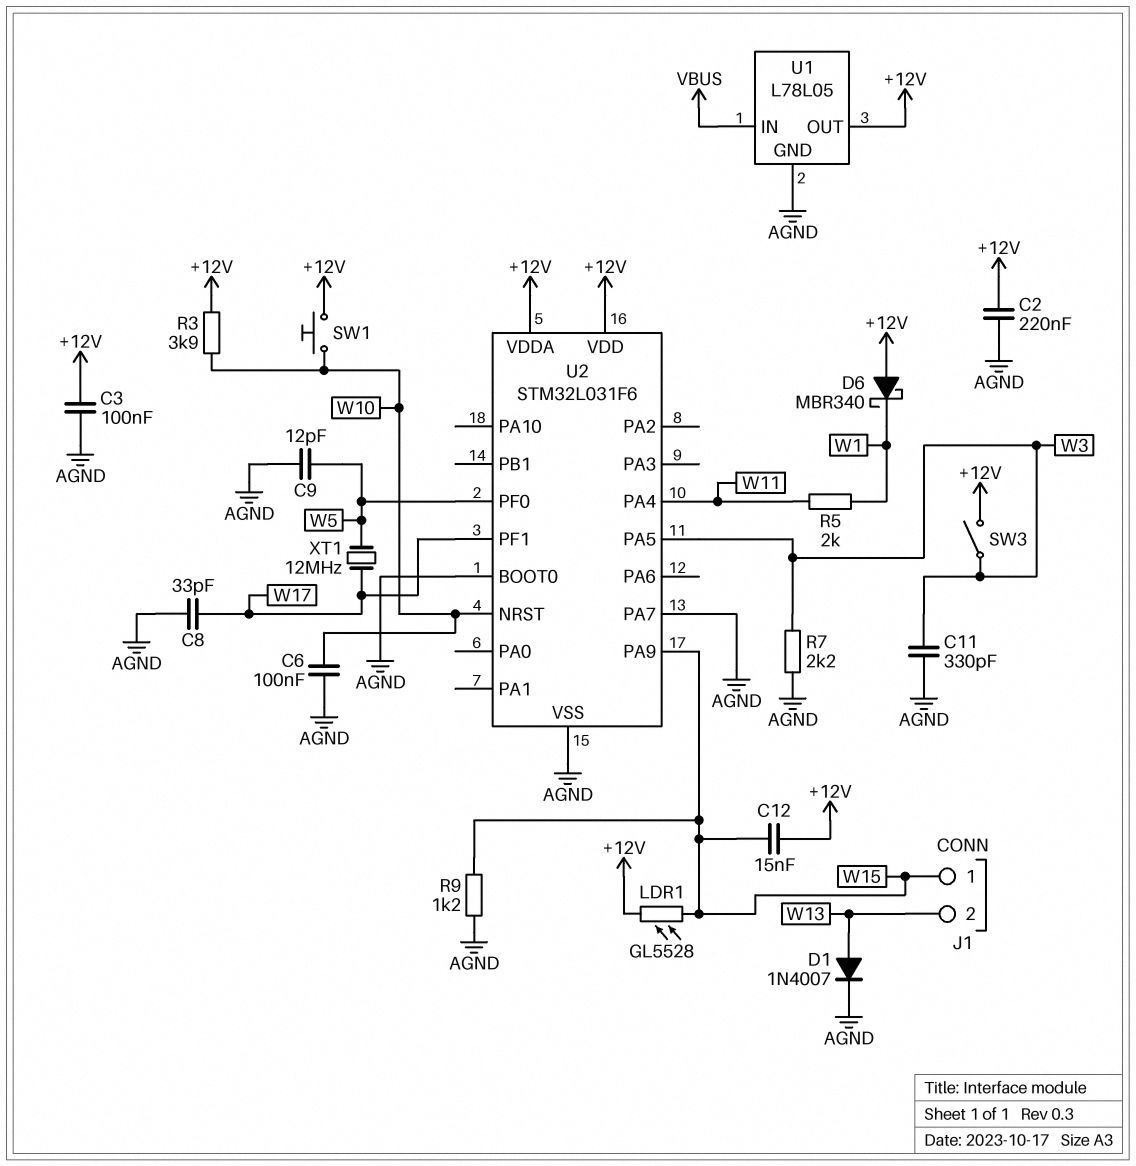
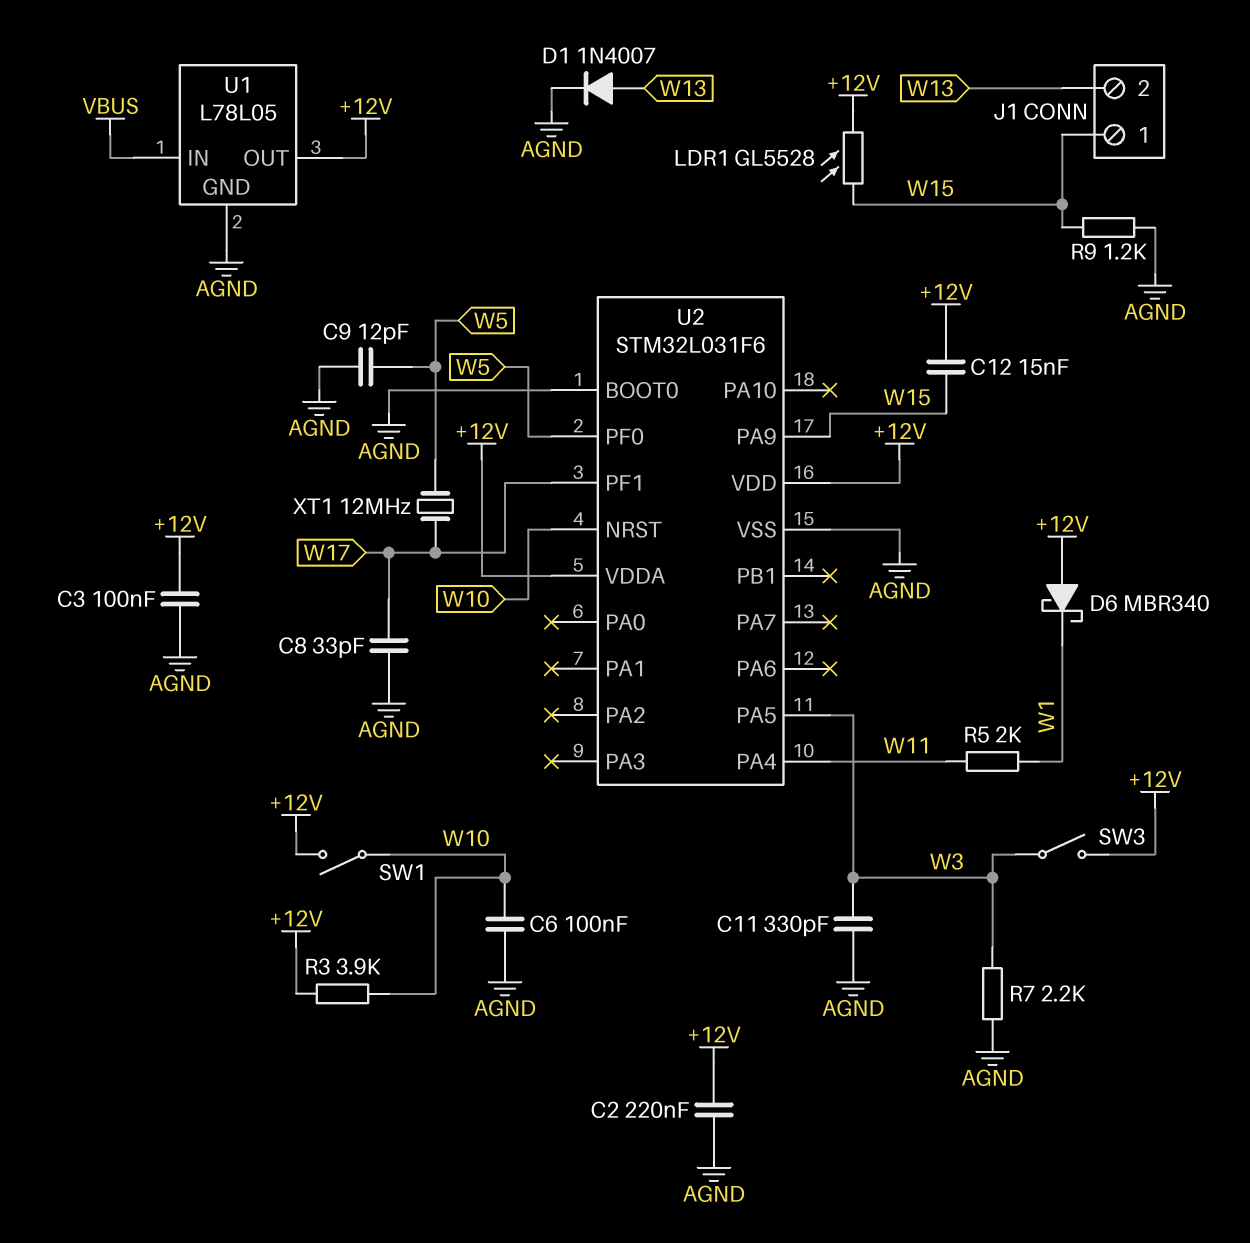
SW1: button (+12V, W10) -> switch (+12V, W10)
U2 pin PA7: AGND -> none

